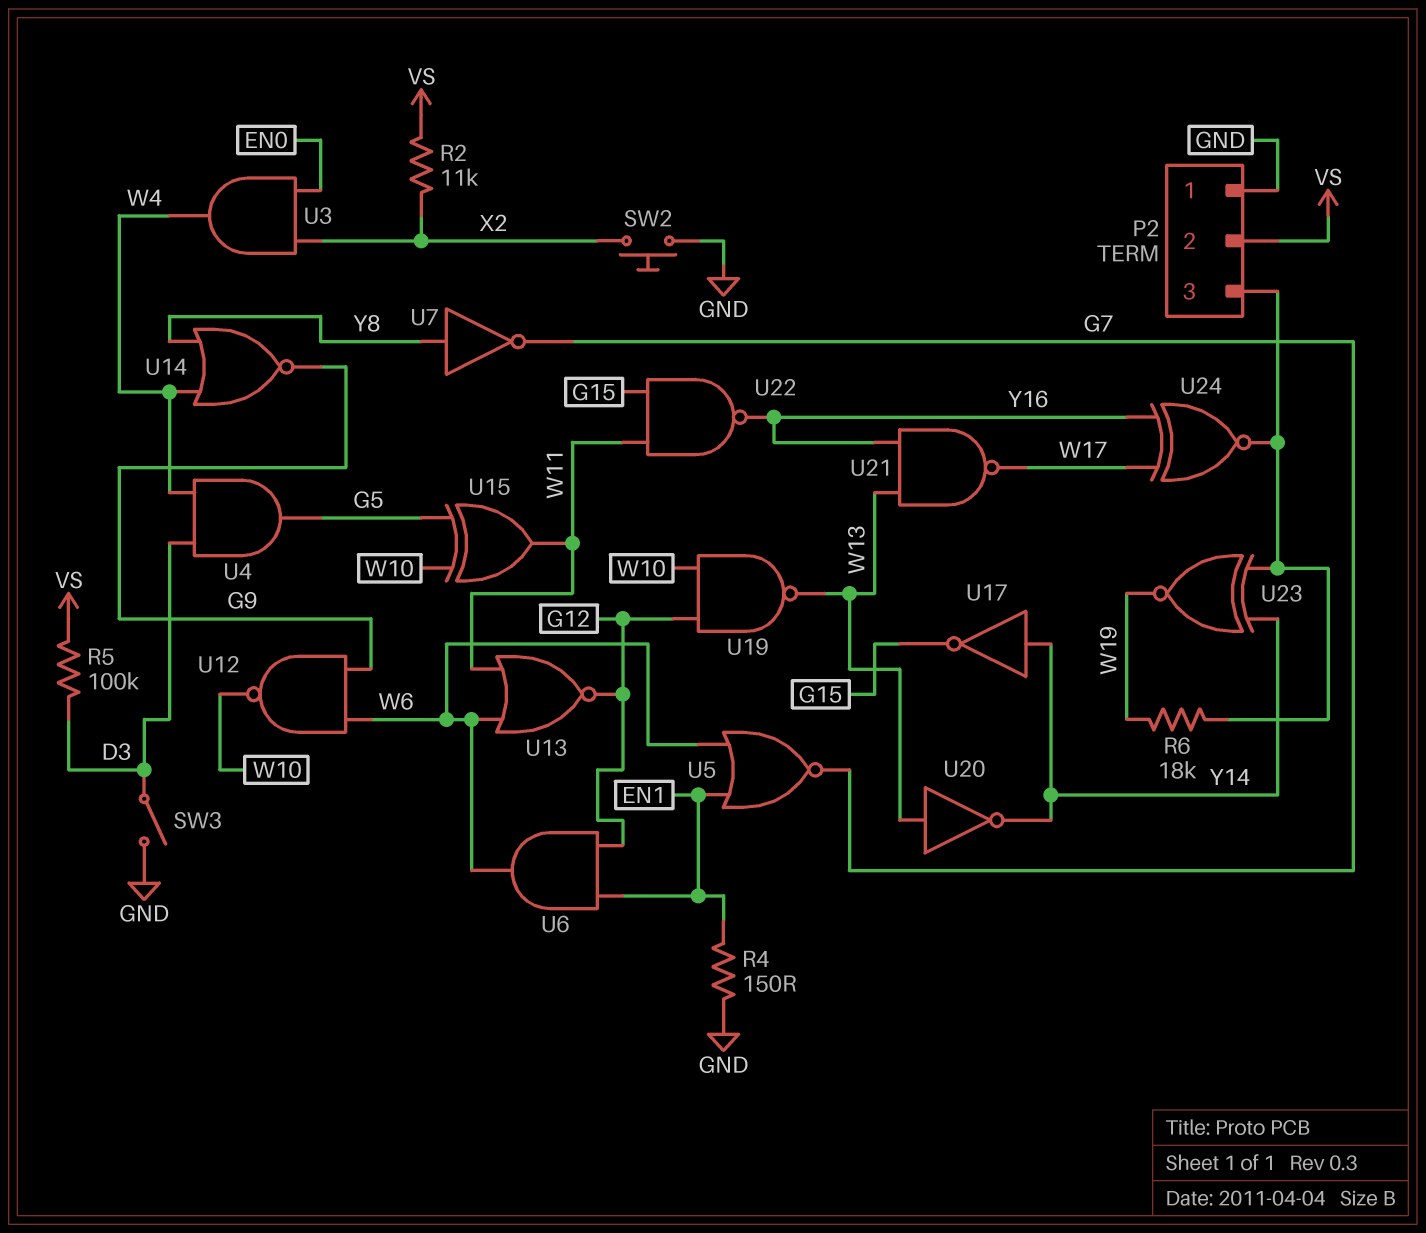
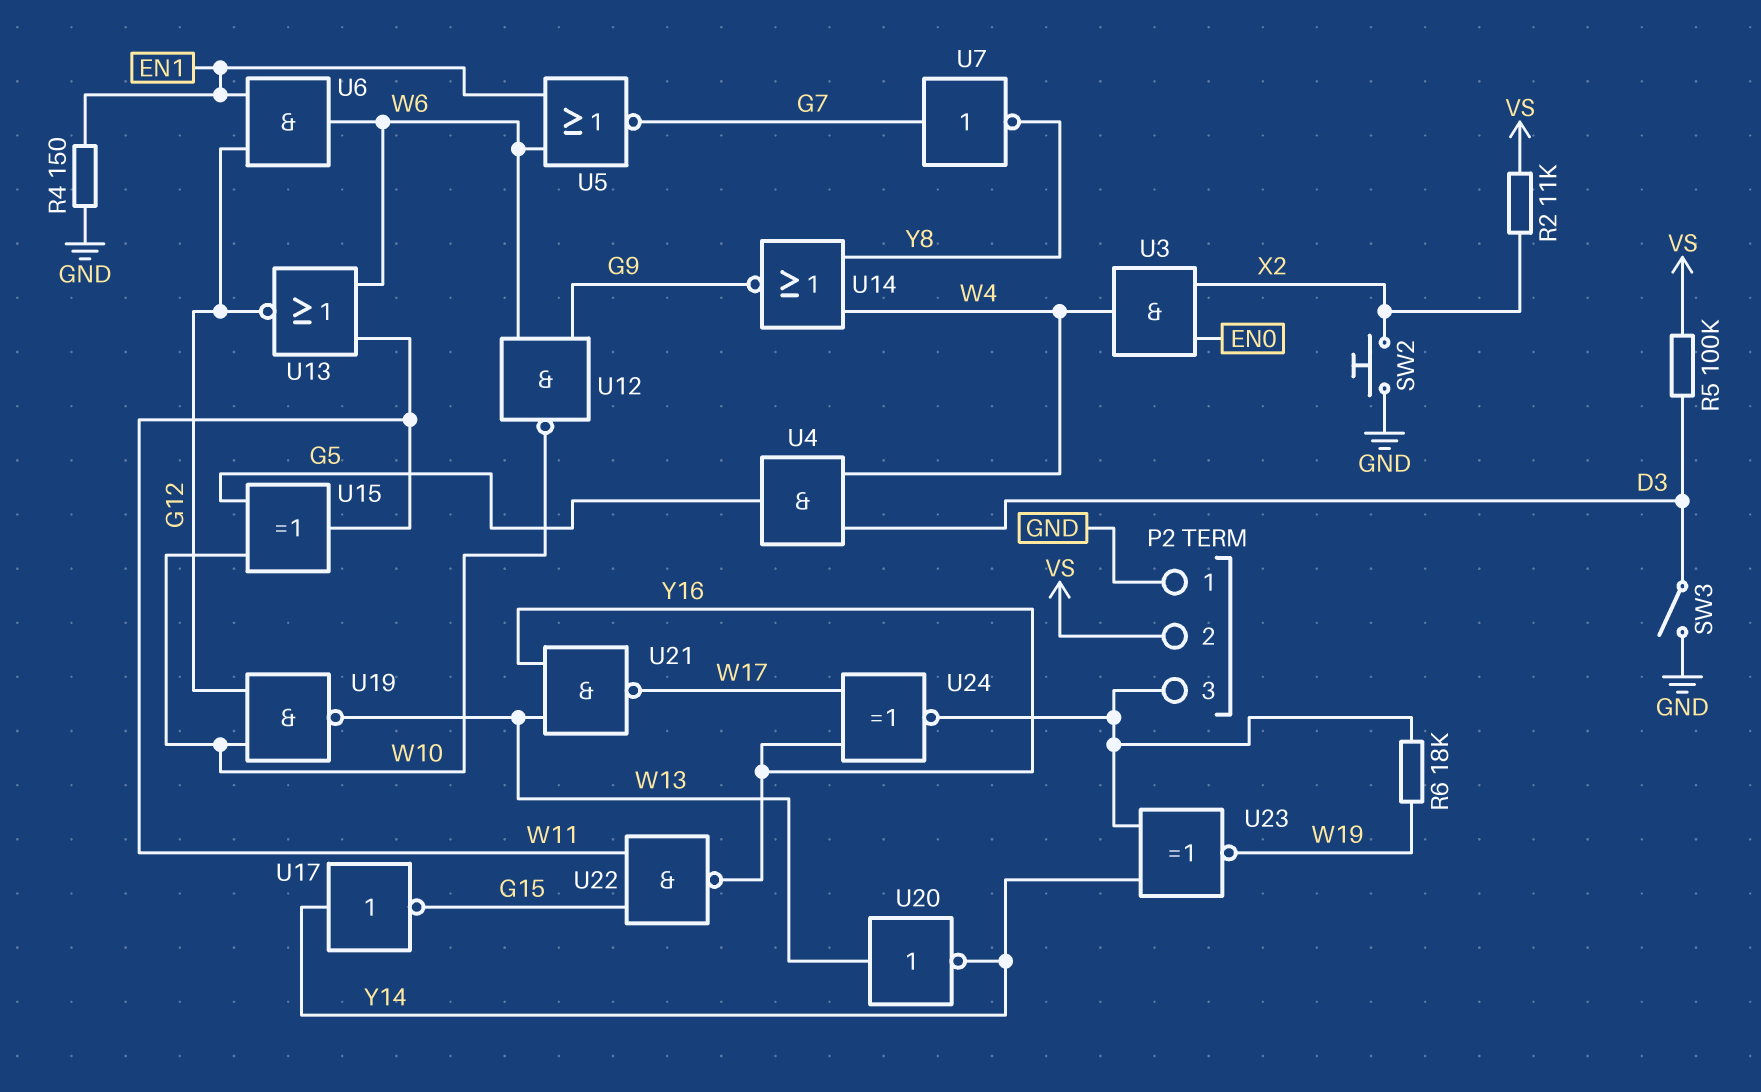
U7: NOT (in Y8, out G7) -> NOT (in G7, out Y8)

